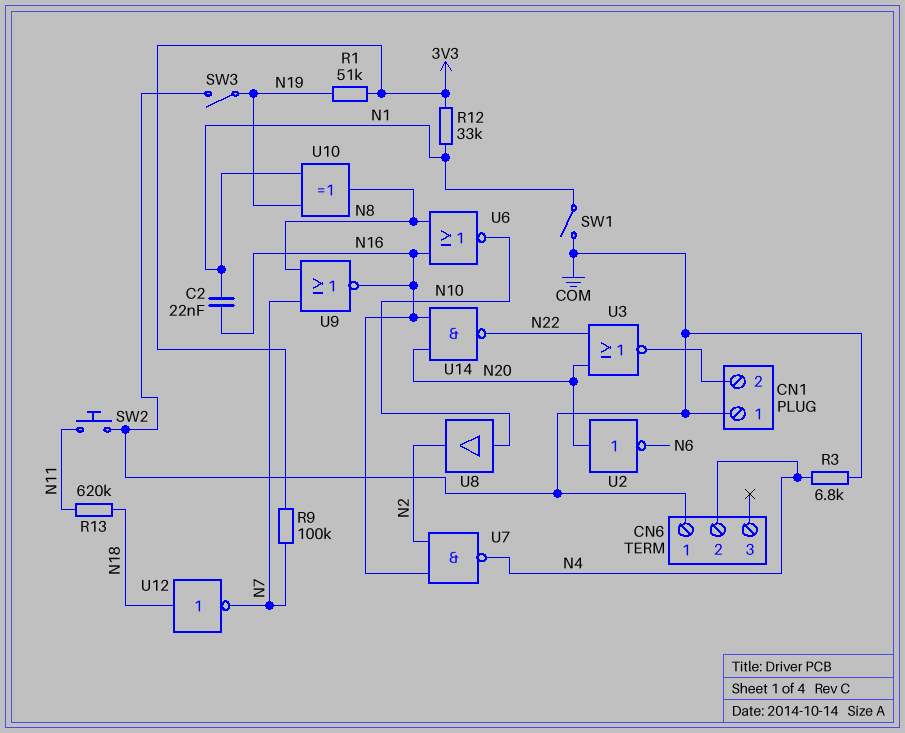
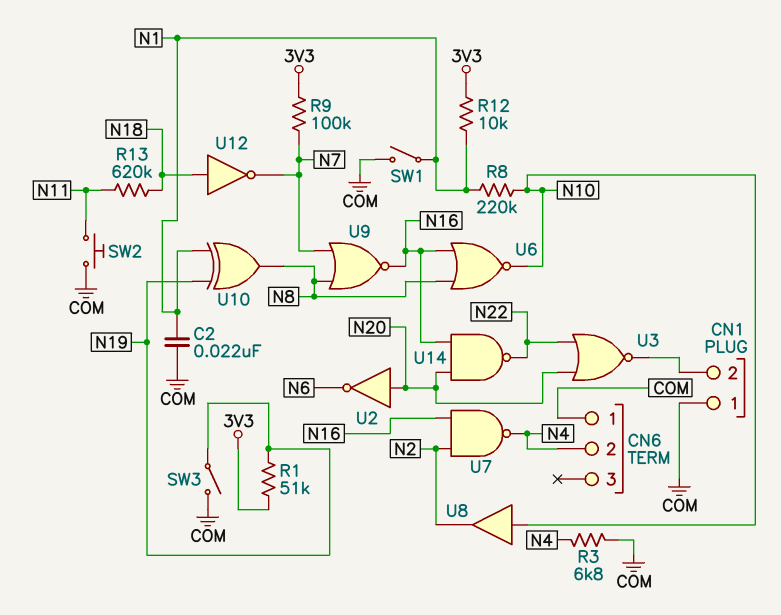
C2: 22nF (N1, N16) -> 22nF (COM, N1)
R8: none -> 220k (N1, N10)
R12: 33k (3V3, N1) -> 10k (3V3, N1)

